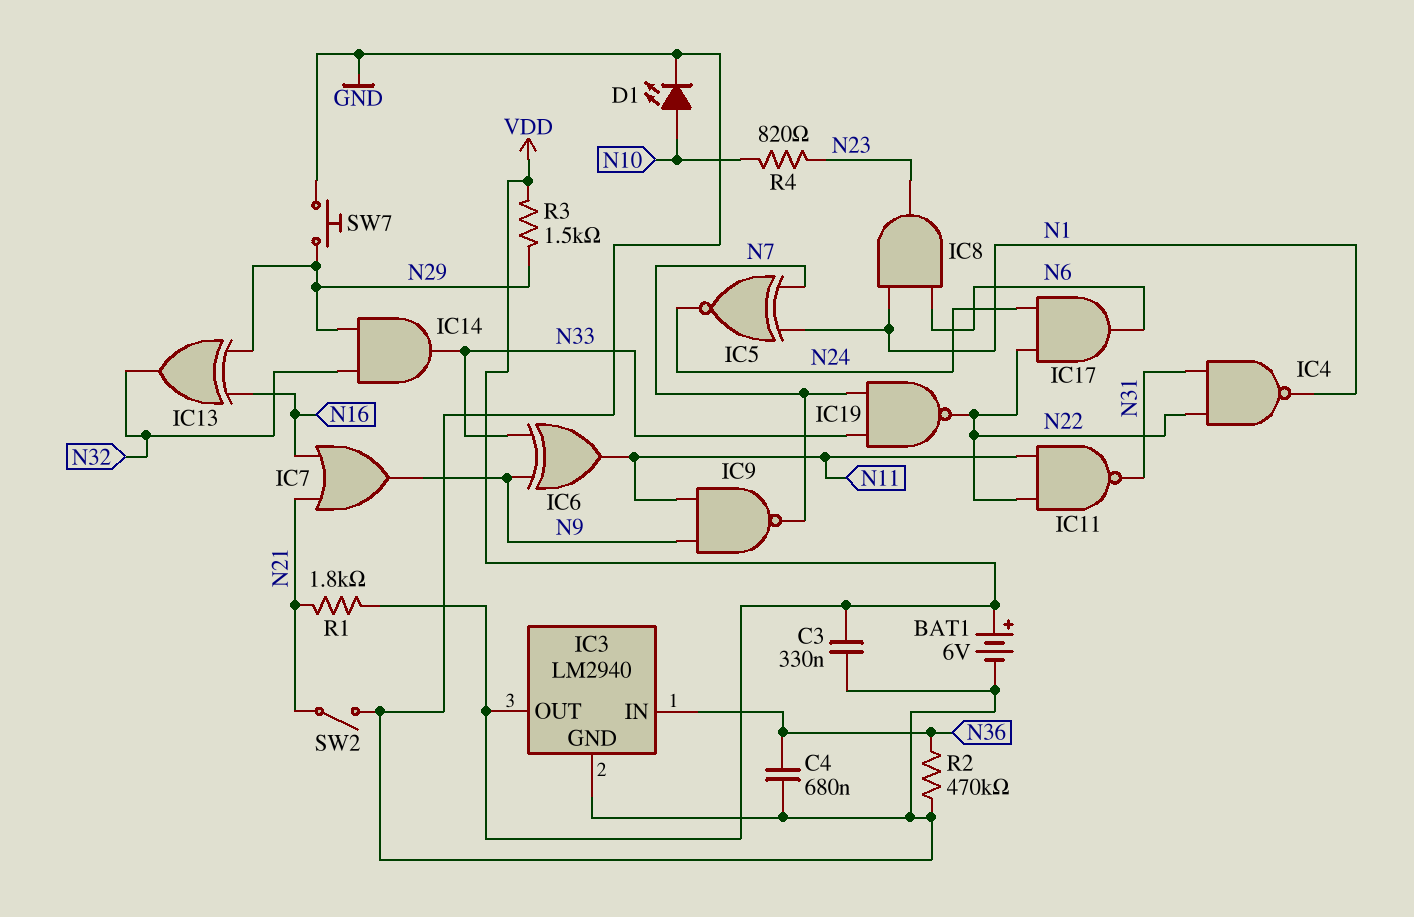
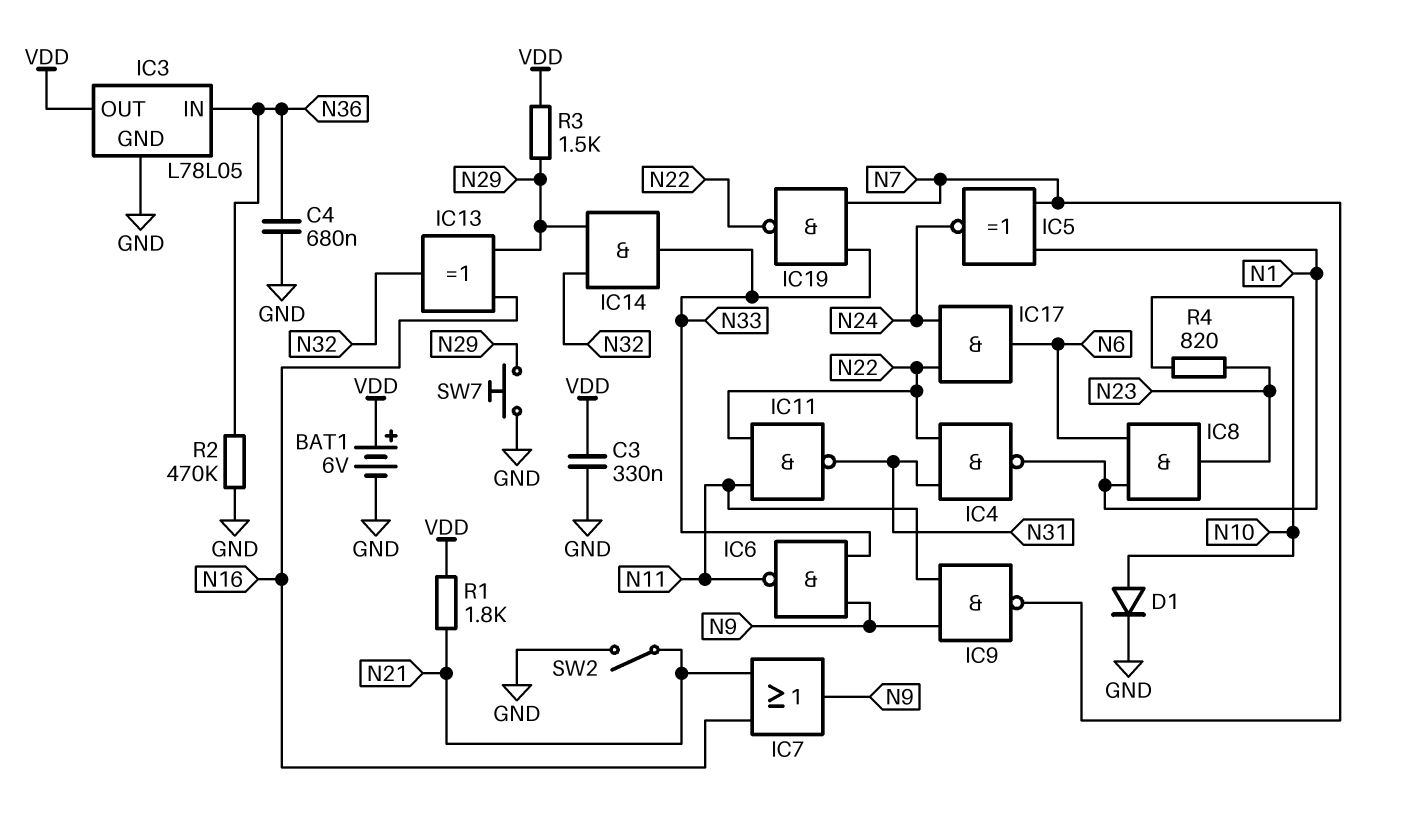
D1: LED (A N10, K GND) -> diode (A N10, K GND)
IC3: LM2940 -> L78L05
IC6: XOR (in N9, in N33, out N11) -> NAND (in N9, in N33, out N11)

